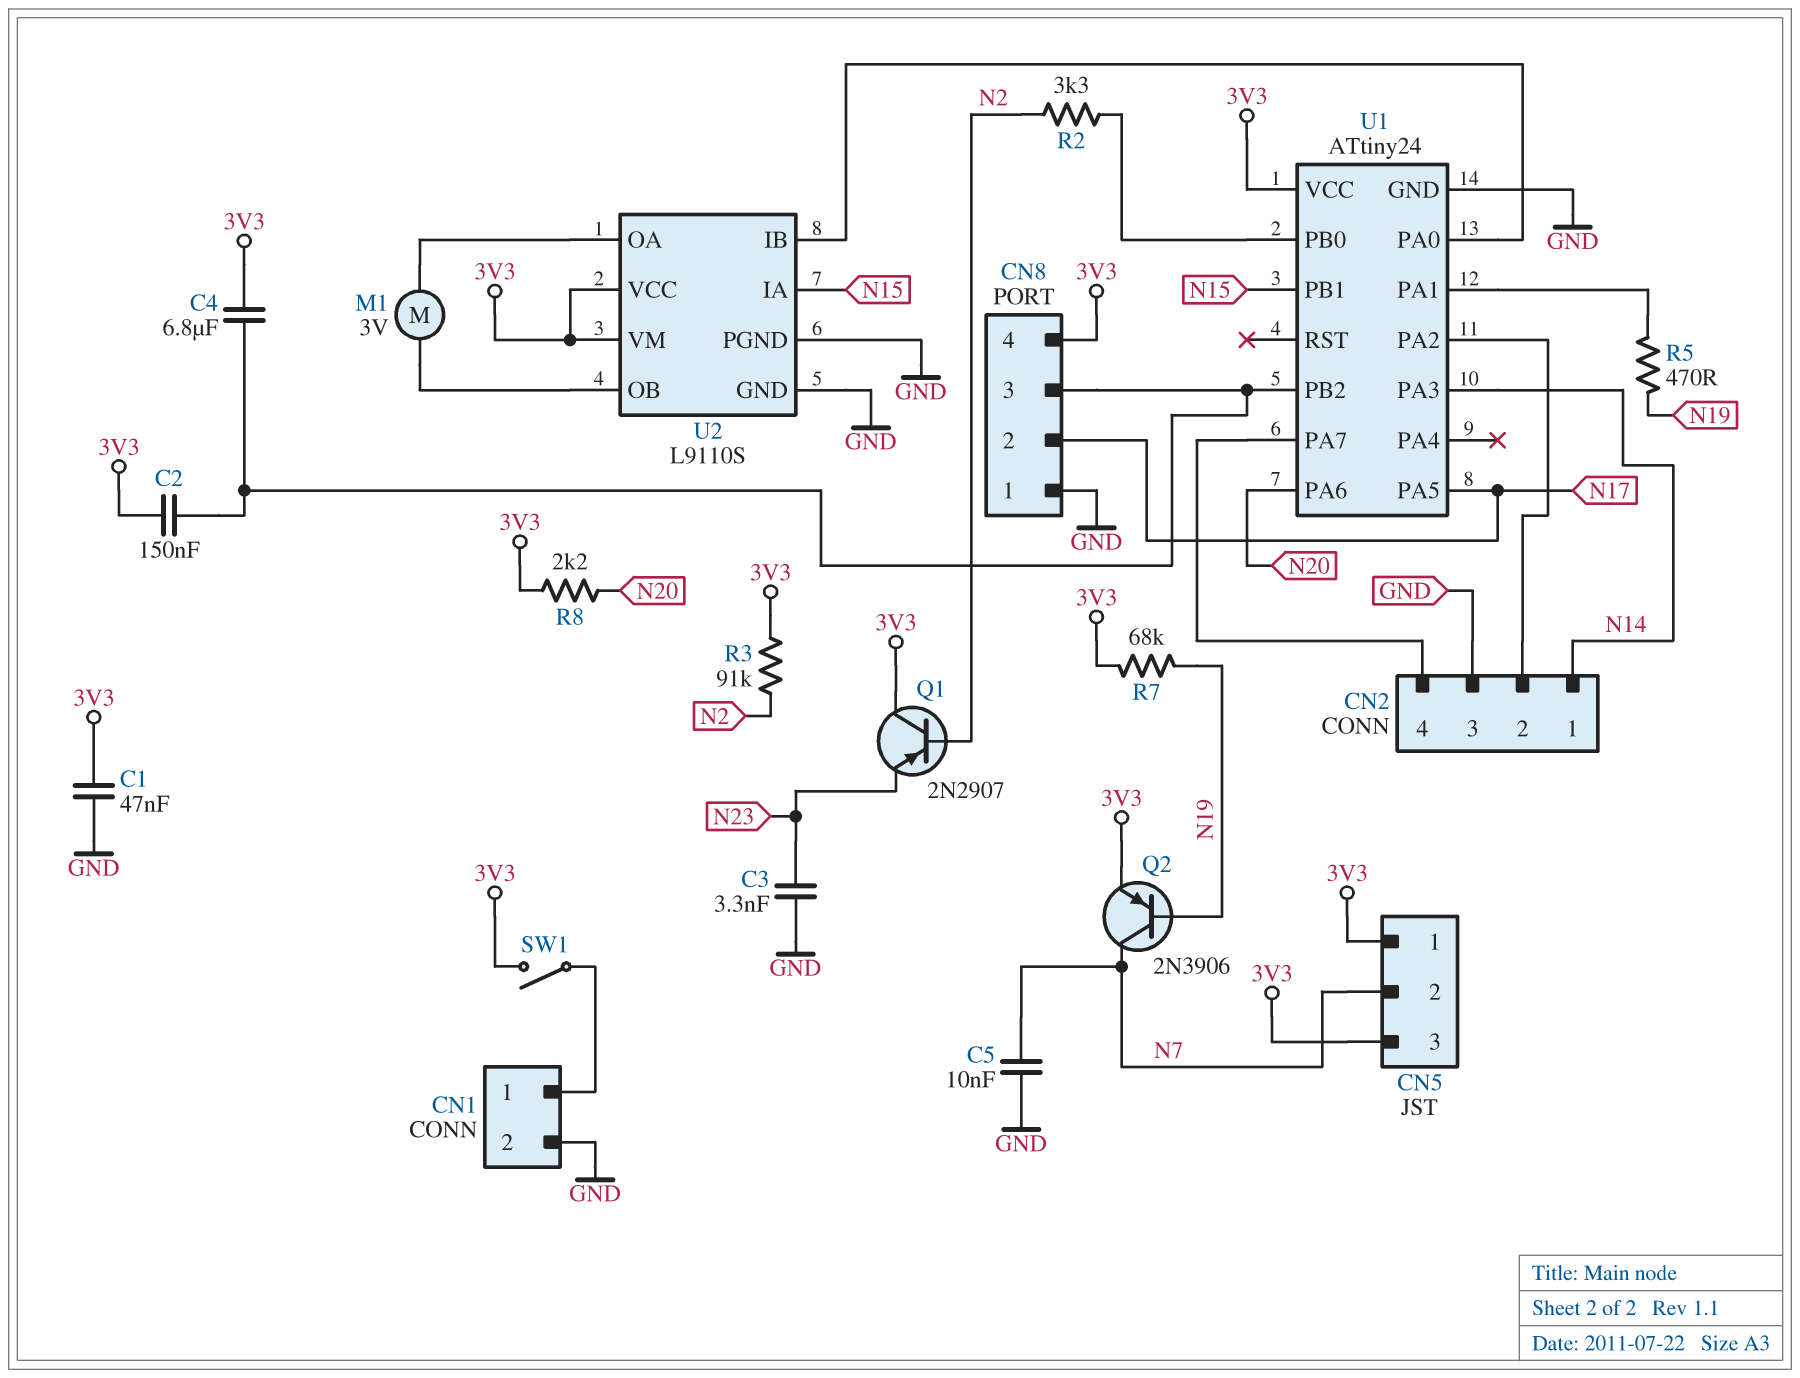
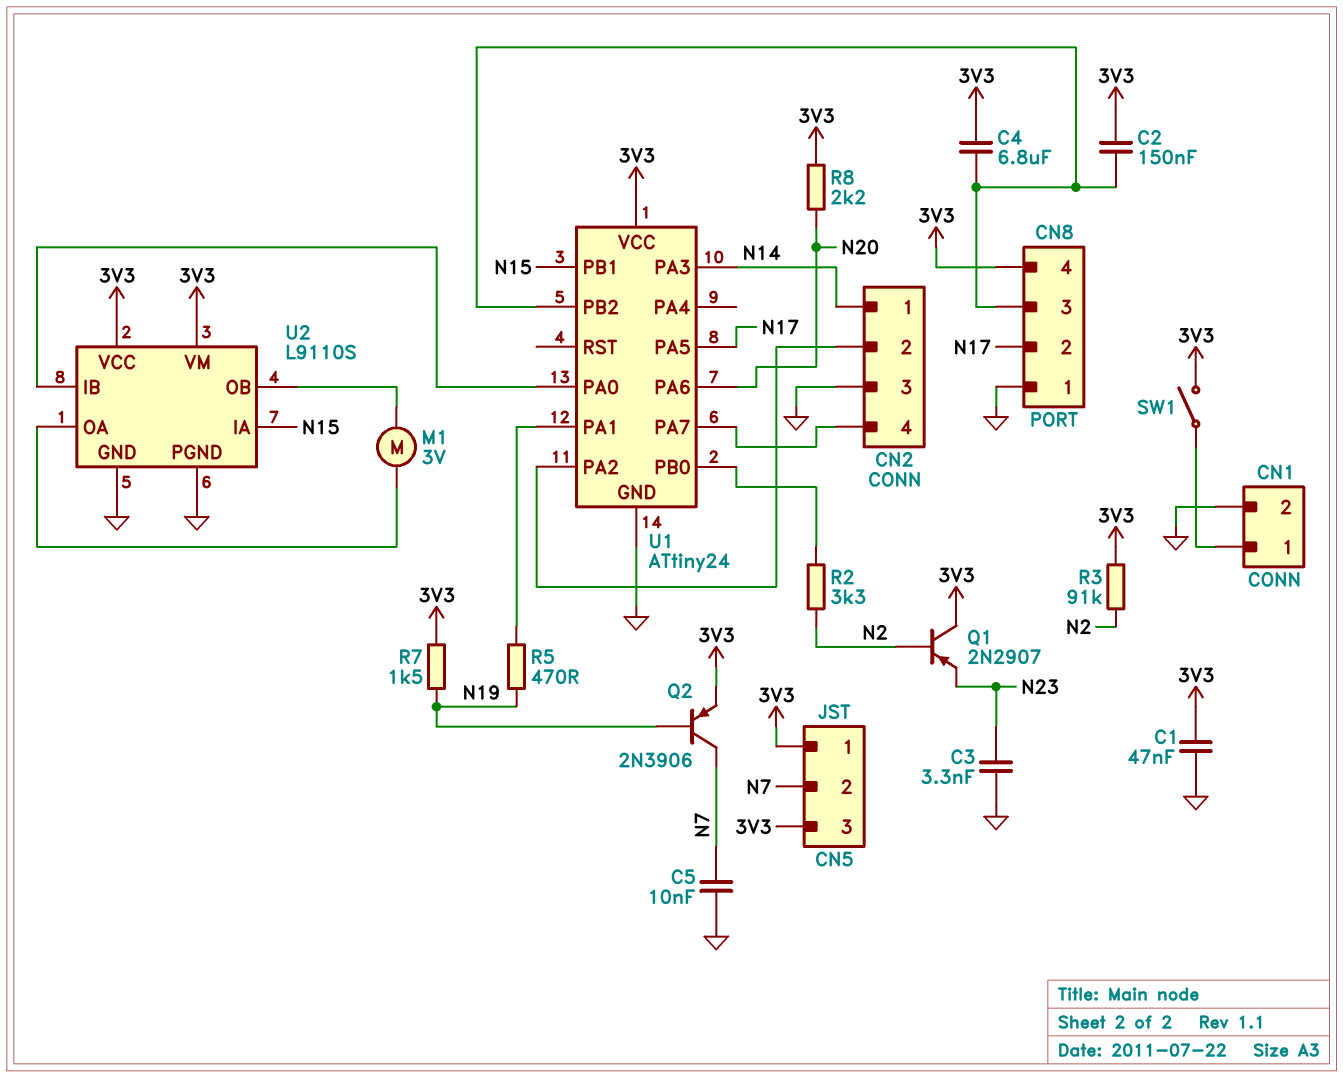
R7: 68k (3V3, N19) -> 1.5k (3V3, N19)

